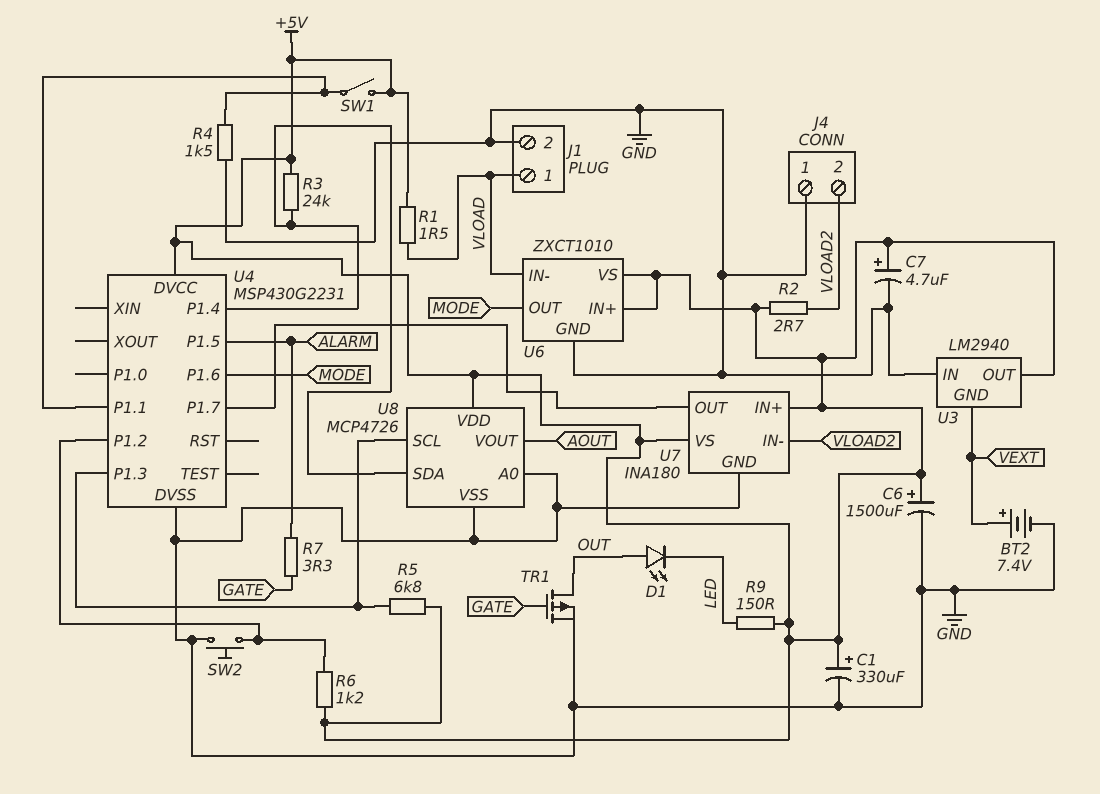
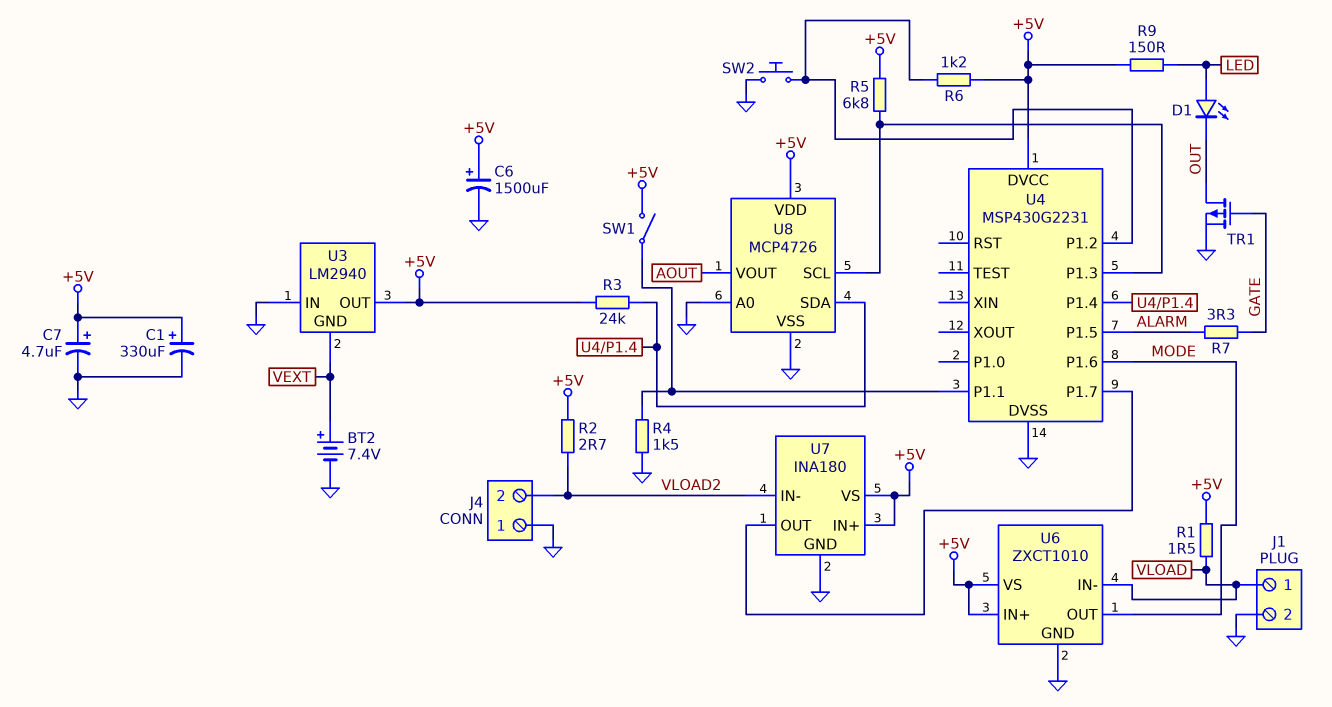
D1: LED (A OUT, K LED) -> LED (A LED, K OUT)

